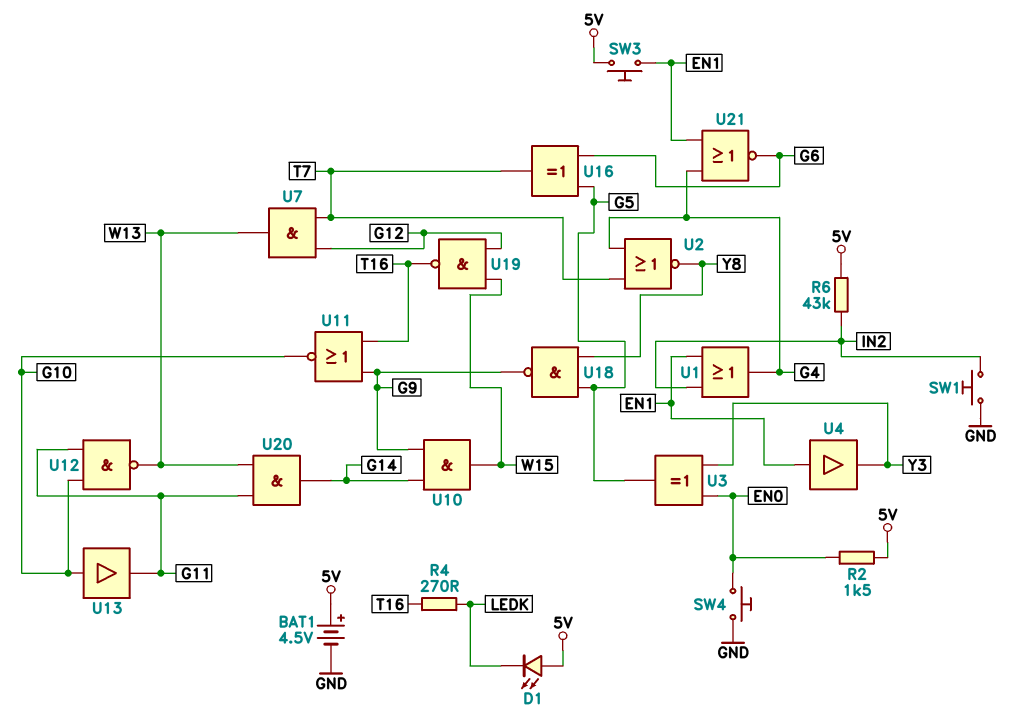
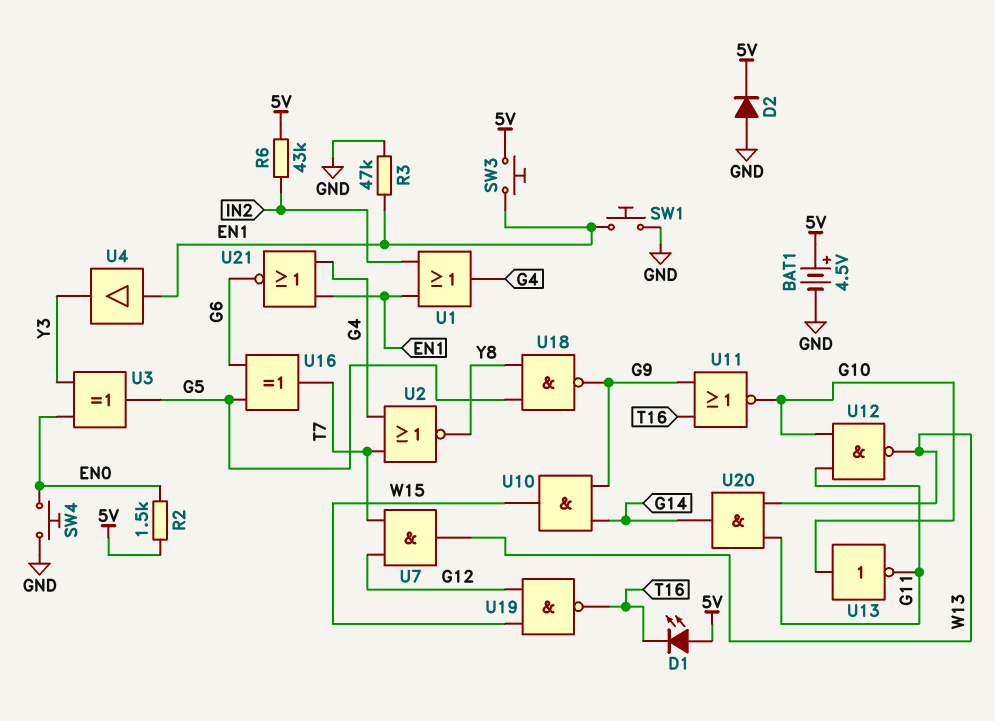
D1: LED (A 5V, K LEDK) -> LED (A 5V, K T16)
D2: none -> diode (A GND, K 5V)
R3: none -> 47k (EN1, GND)
R4: 270 (LEDK, T16) -> none
SW1: button (GND, IN2) -> button (EN1, GND)
U13: buffer (in G10, out G11) -> NOT (in G10, out G11)

